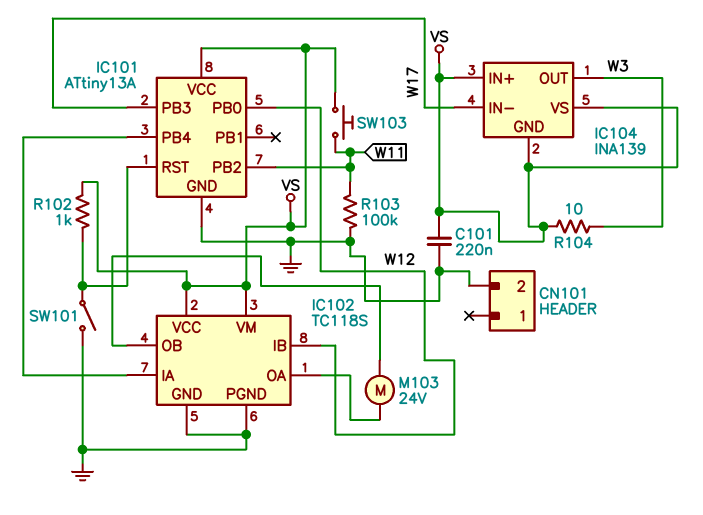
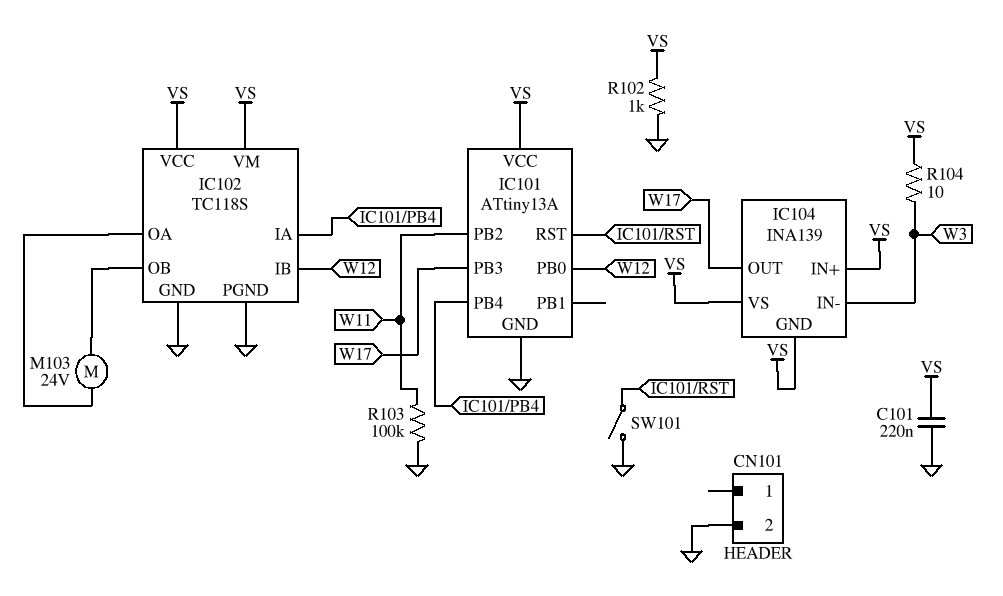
IC104 pin IN-: W17 -> W3
IC104 pin OUT: W3 -> W17
R102: 1k (IC101/RST, VS) -> 1k (GND, VS)
SW103: button (VS, W11) -> none

